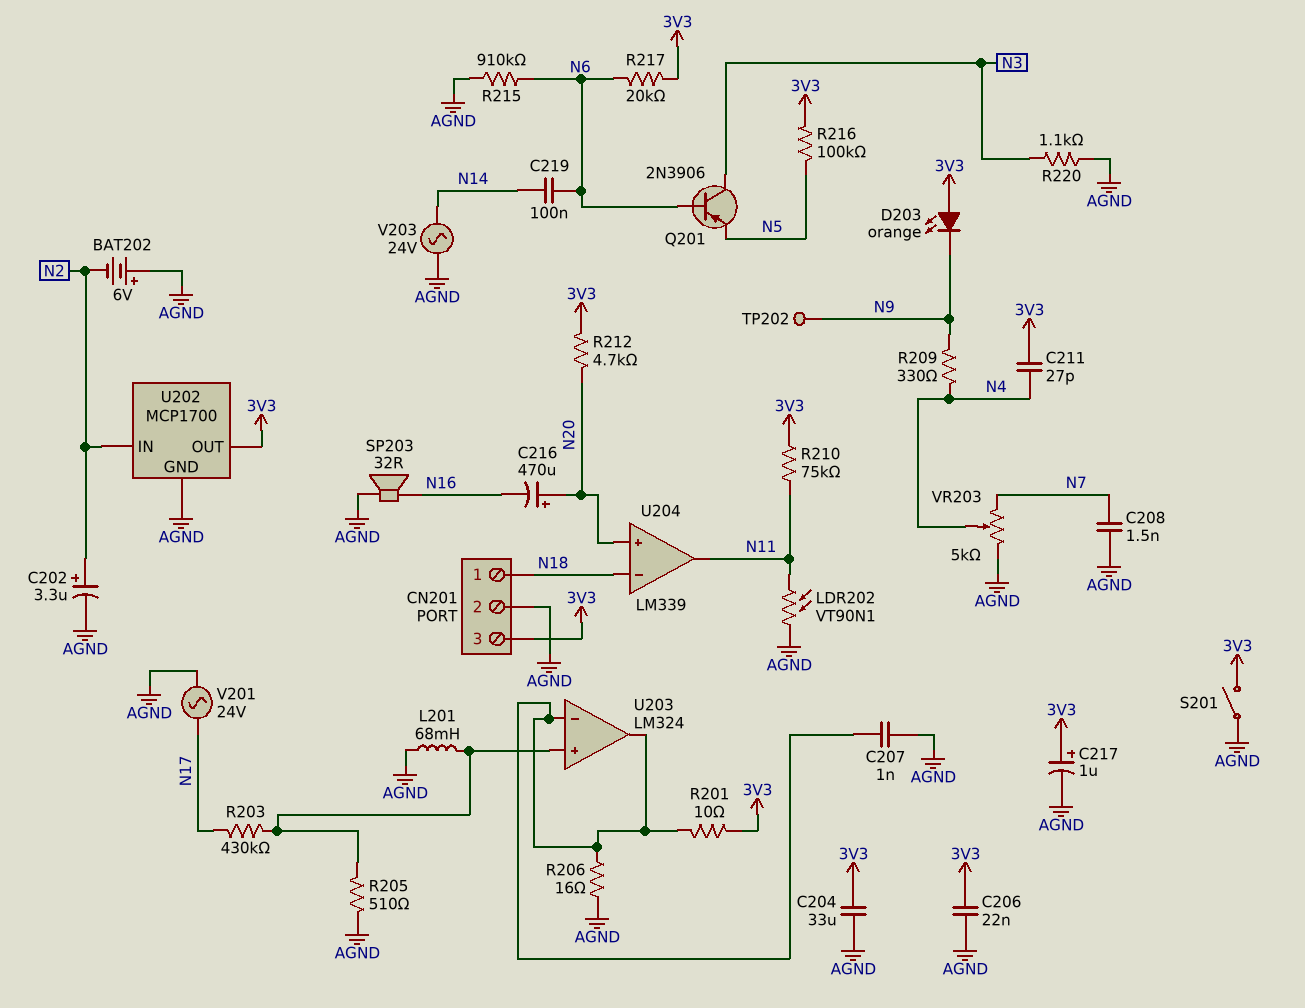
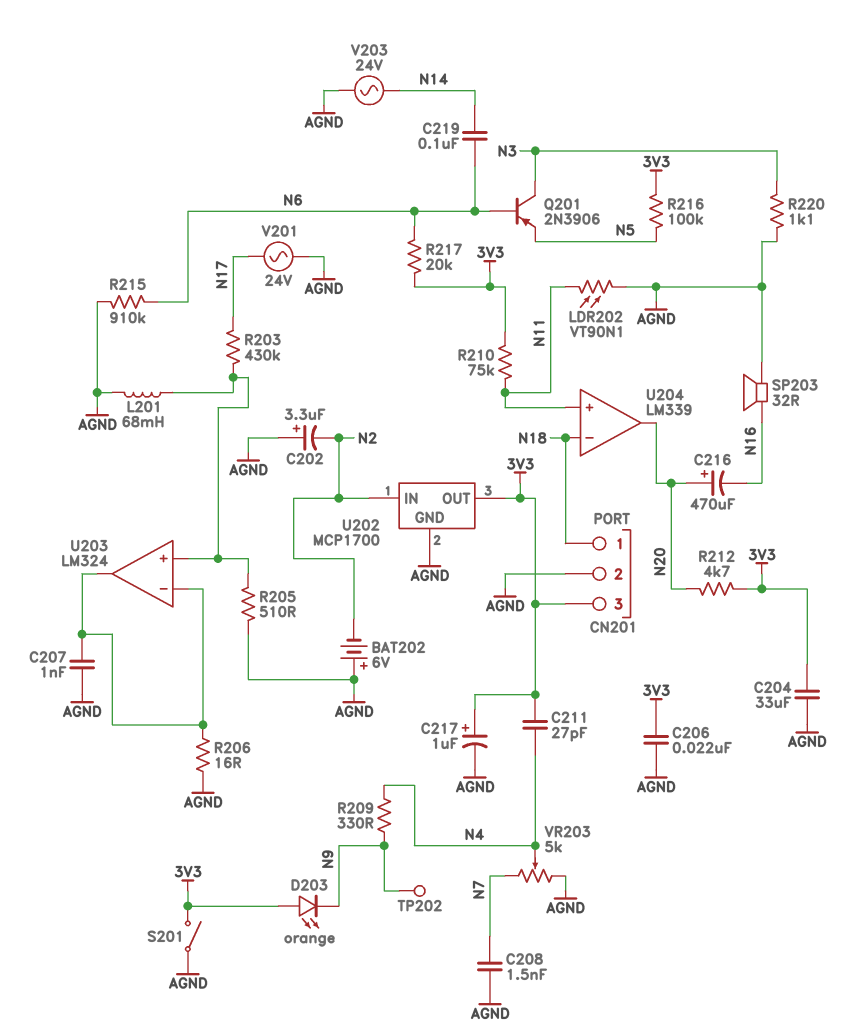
C202: 3.3uF (plus N2, minus AGND) -> 3.3uF (plus AGND, minus N2)
R201: 10 (3V3, U203/in-) -> none
U204 pin in+: N20 -> N11
U204 pin out: N11 -> N20

